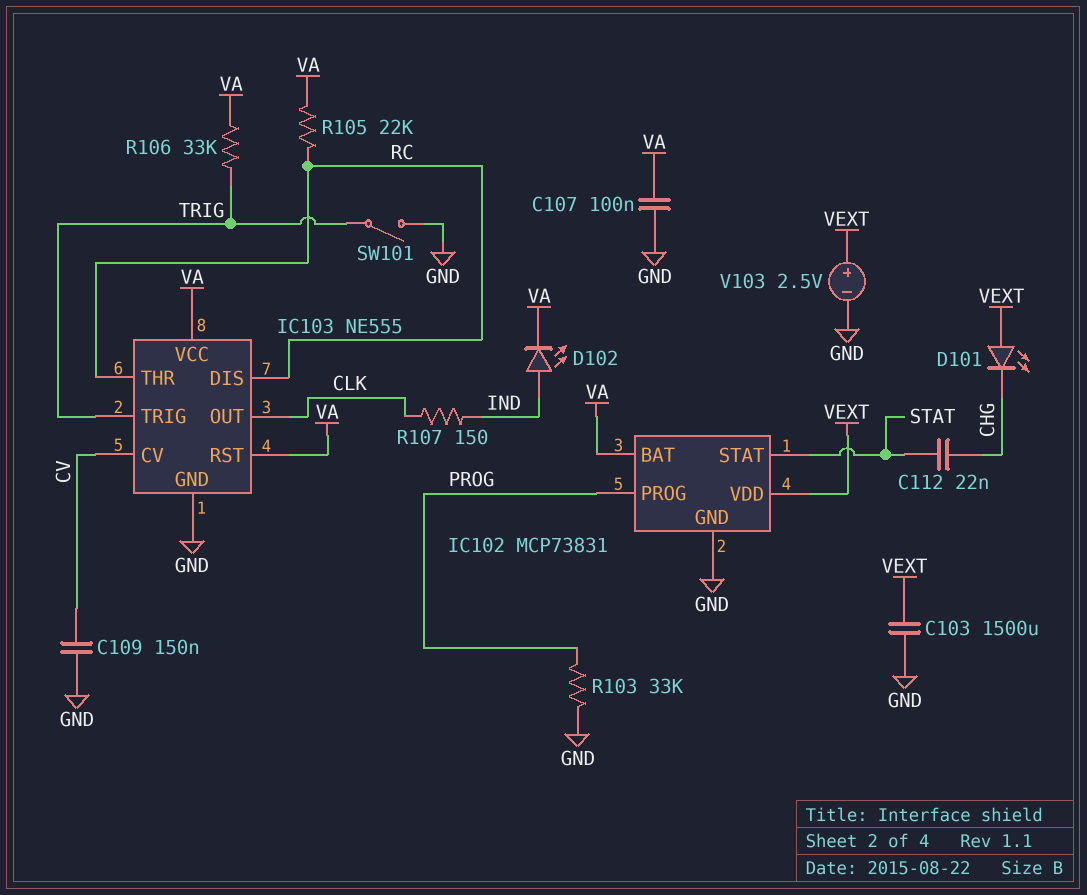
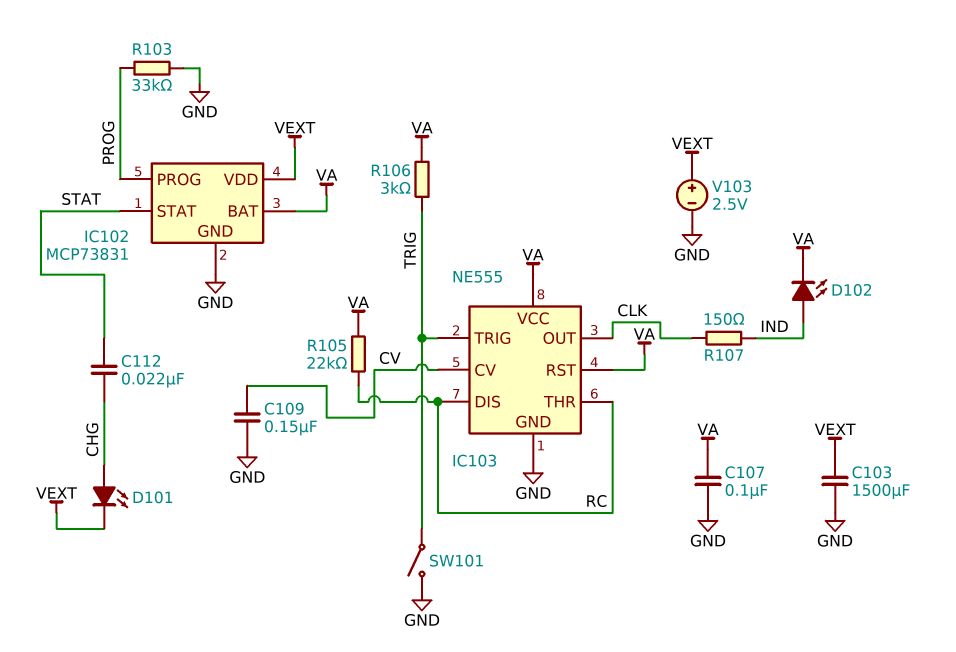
D101: LED (A VEXT, K CHG) -> LED (A CHG, K VEXT)
R106: 33k (TRIG, VA) -> 3k (TRIG, VA)

